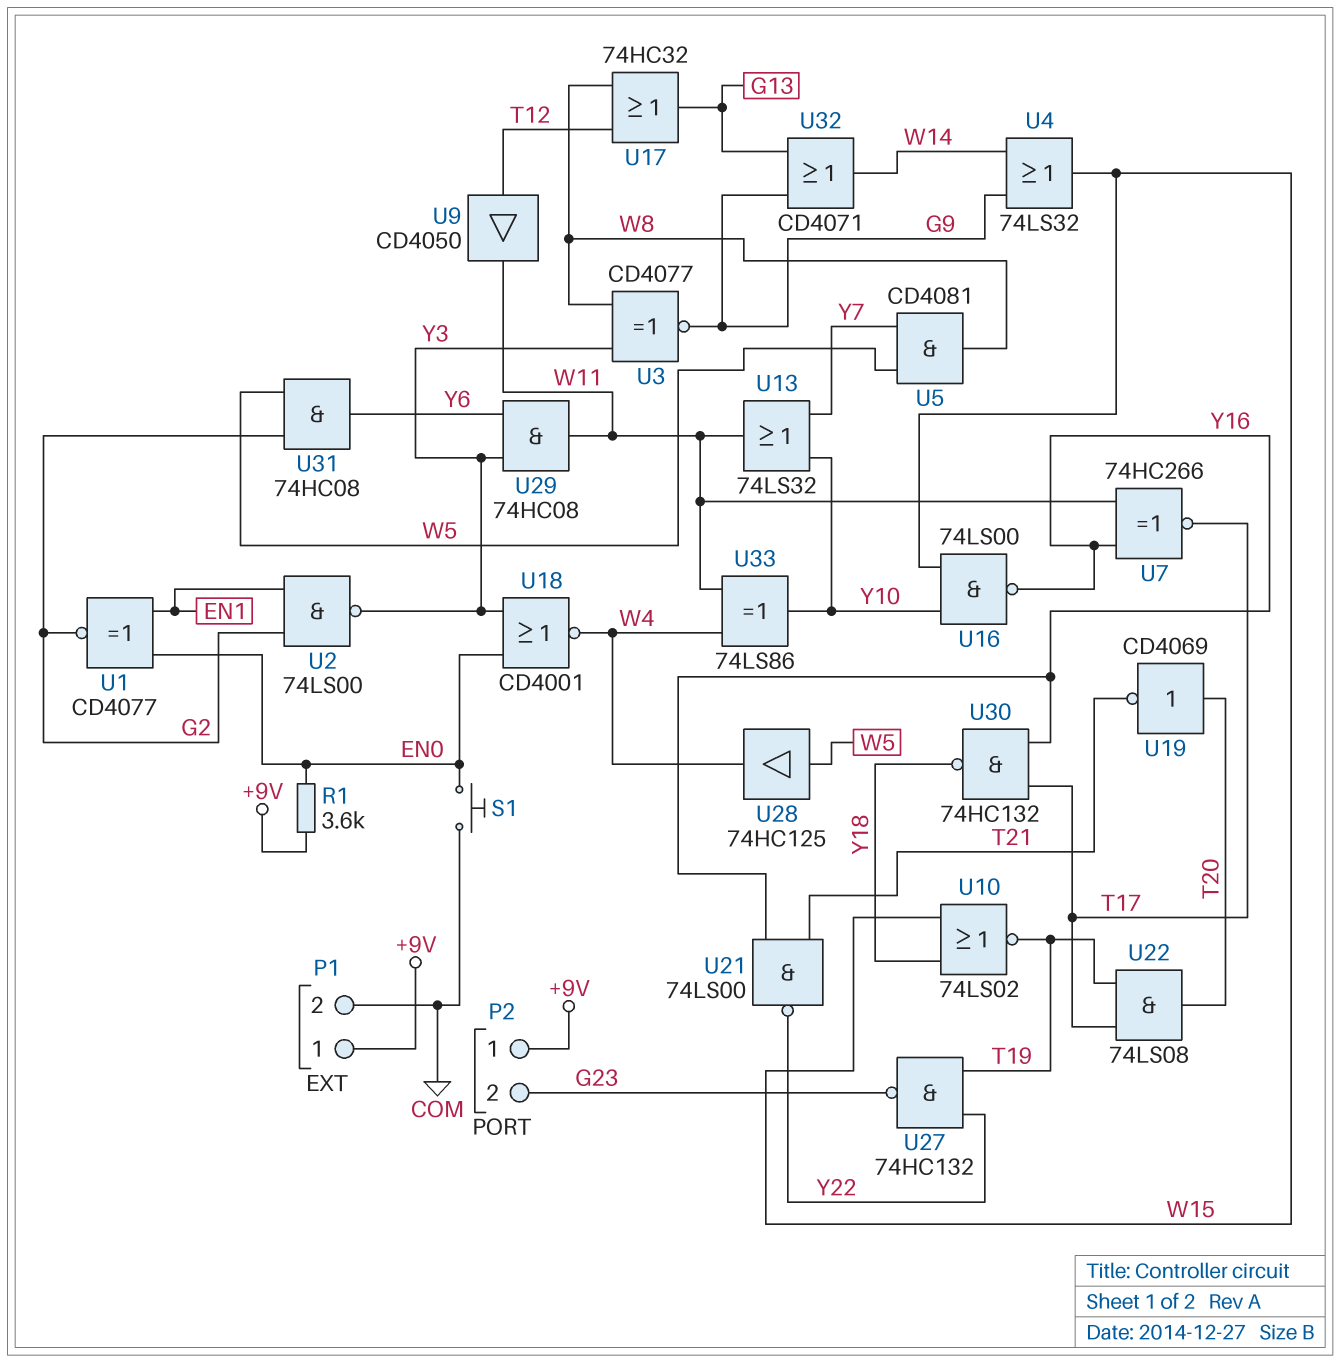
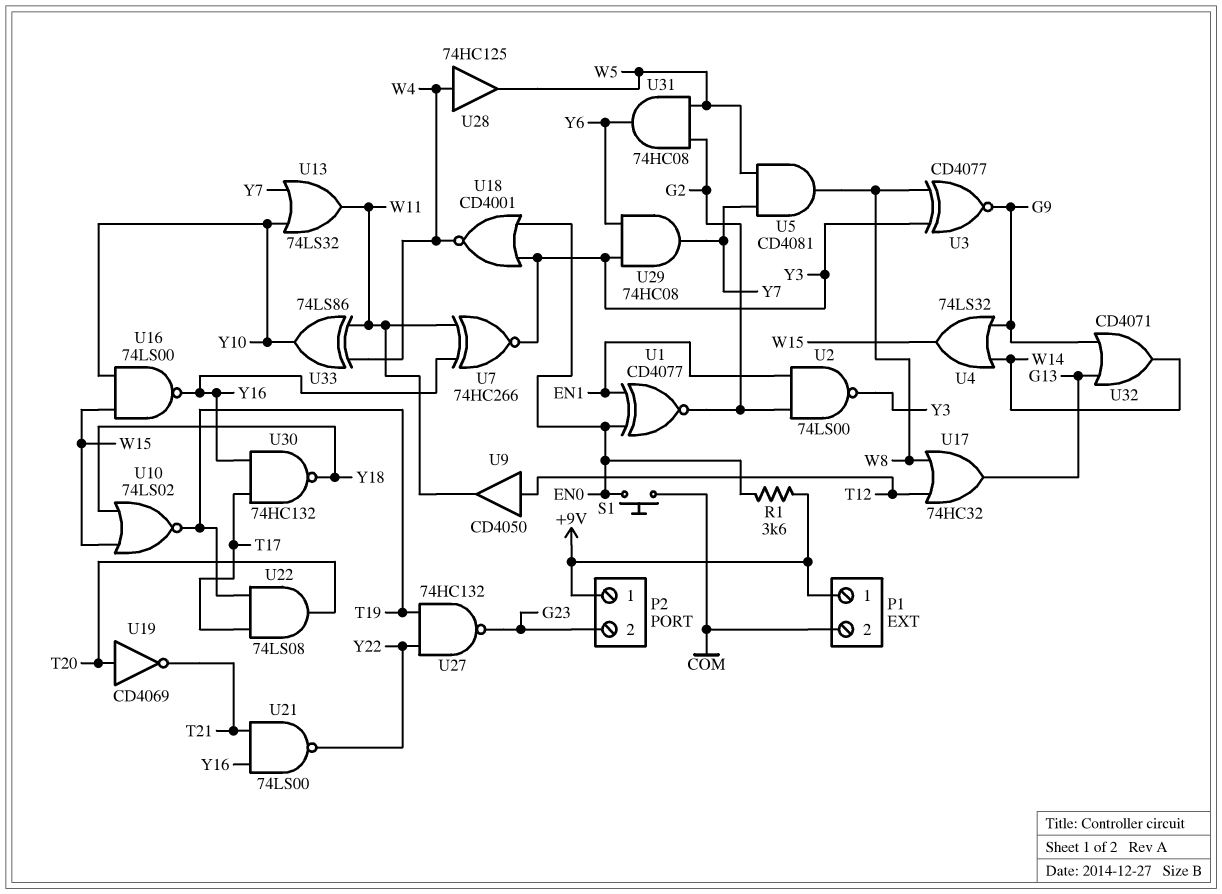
U7: XNOR 74HC266 (in W11, in Y16, out T17) -> XNOR 74HC266 (in W11, in Y16, out Y3)
U28: buffer 74HC125 (in W5, out W4) -> buffer 74HC125 (in W4, out W5)
U29: AND 74HC08 (in Y3, in Y6, out W11) -> AND 74HC08 (in Y3, in Y6, out Y7)

